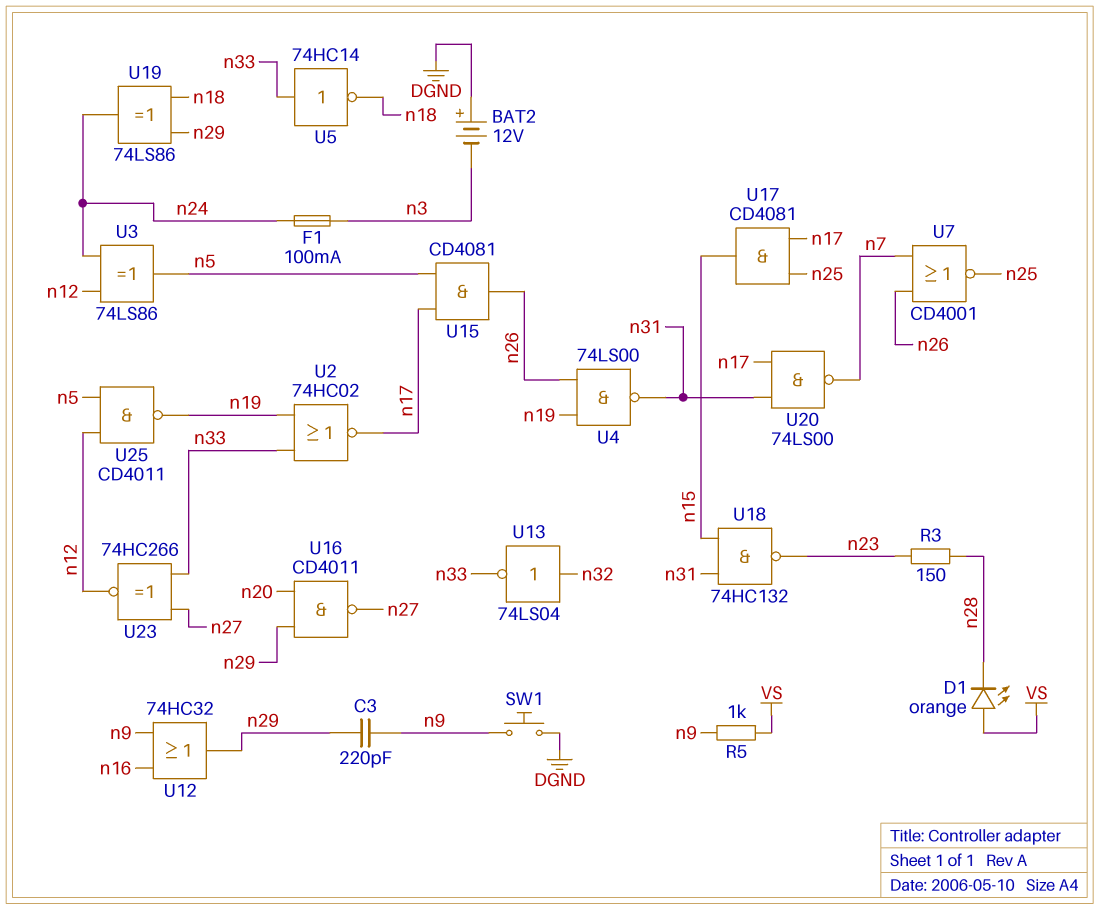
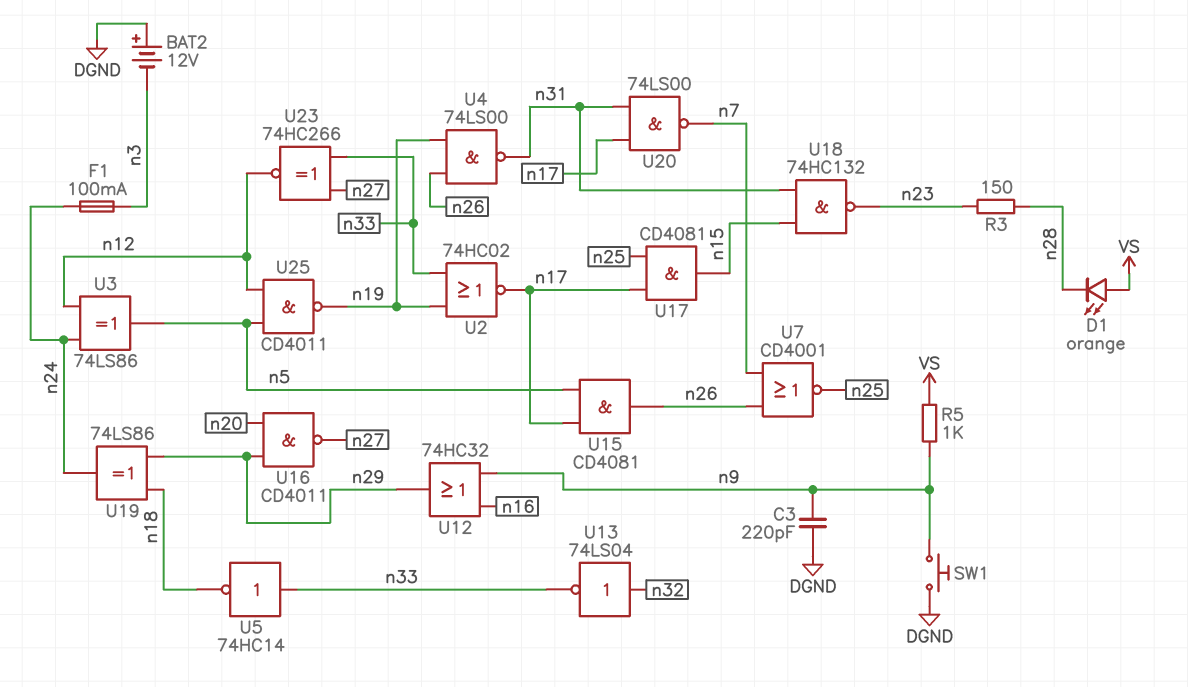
C3: 220pF (n9, n29) -> 220pF (DGND, n9)

